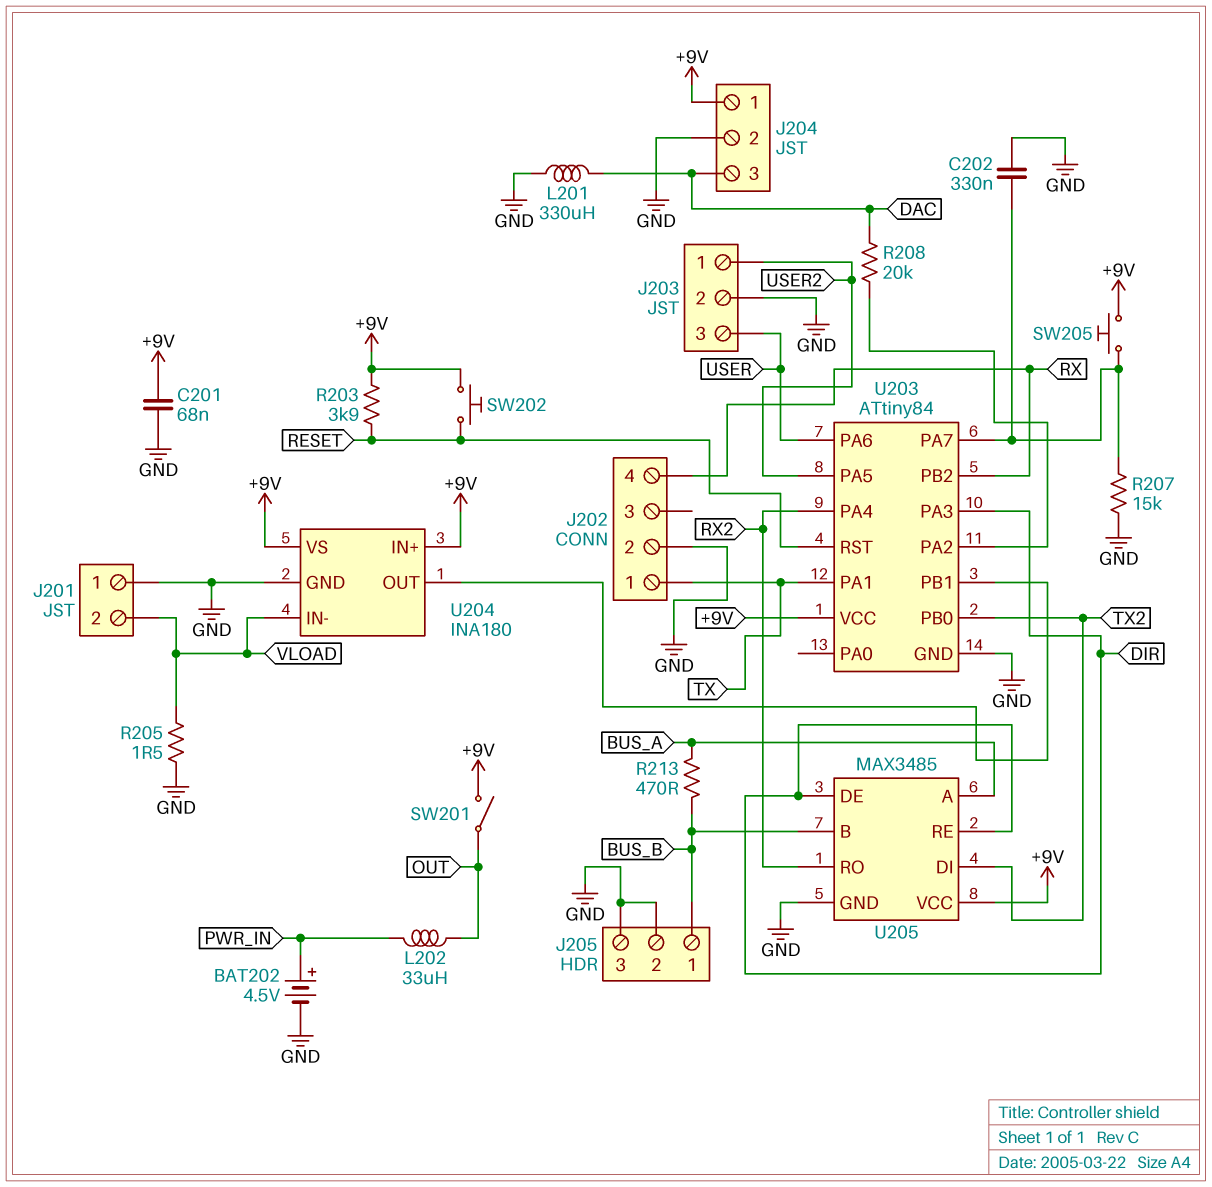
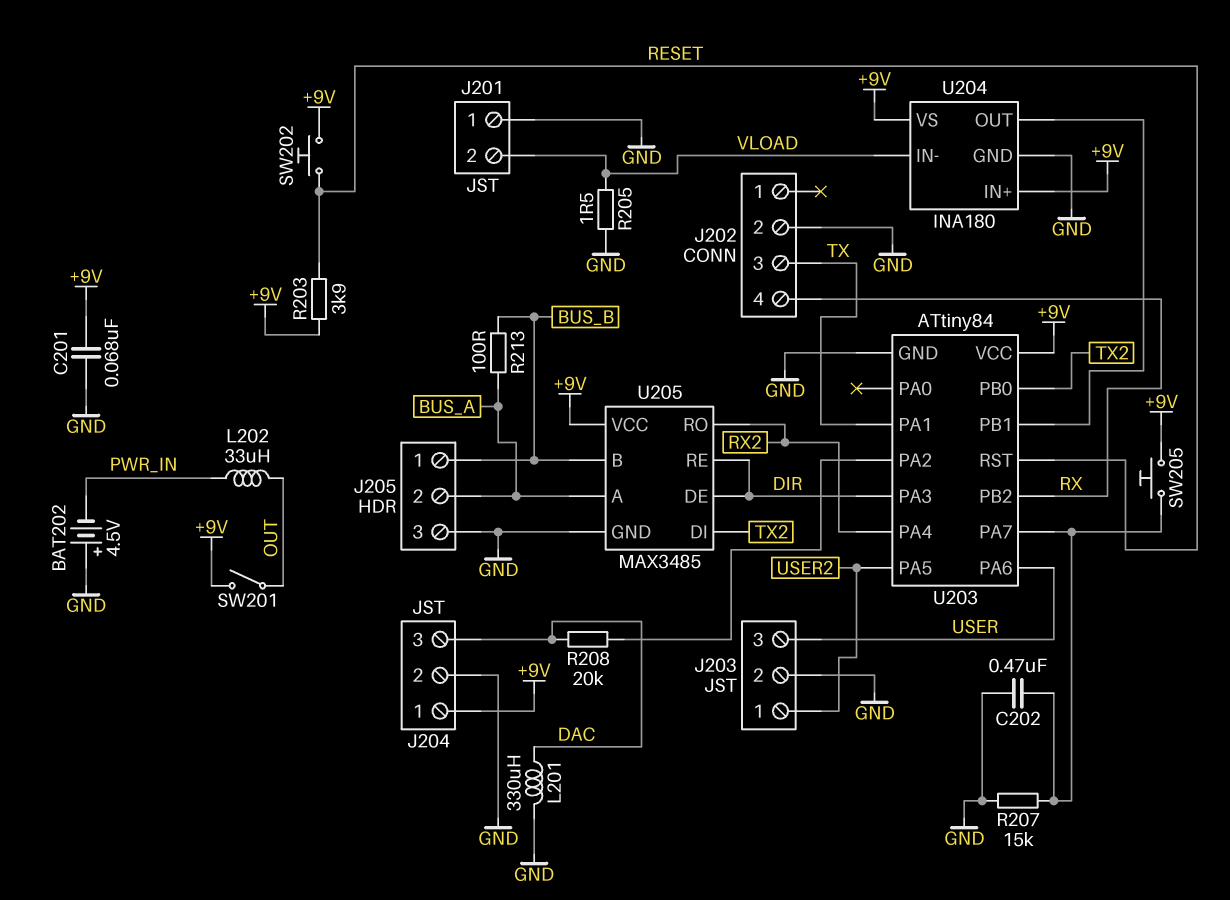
BAT202: 4.5V (plus PWR_IN, minus GND) -> 4.5V (plus GND, minus PWR_IN)
C202: 330nF (GND, U203/PA7) -> 470nF (GND, U203/PA7)
J202 pin 1: TX -> none
J202 pin 3: none -> TX
J205 pin 2: GND -> BUS_A
R213: 470 (BUS_A, BUS_B) -> 100 (BUS_A, BUS_B)

